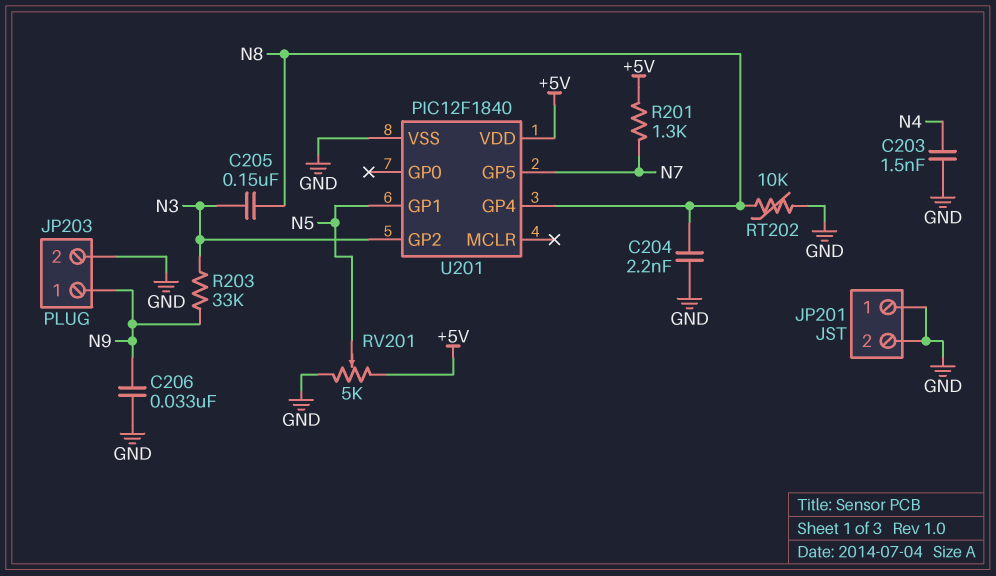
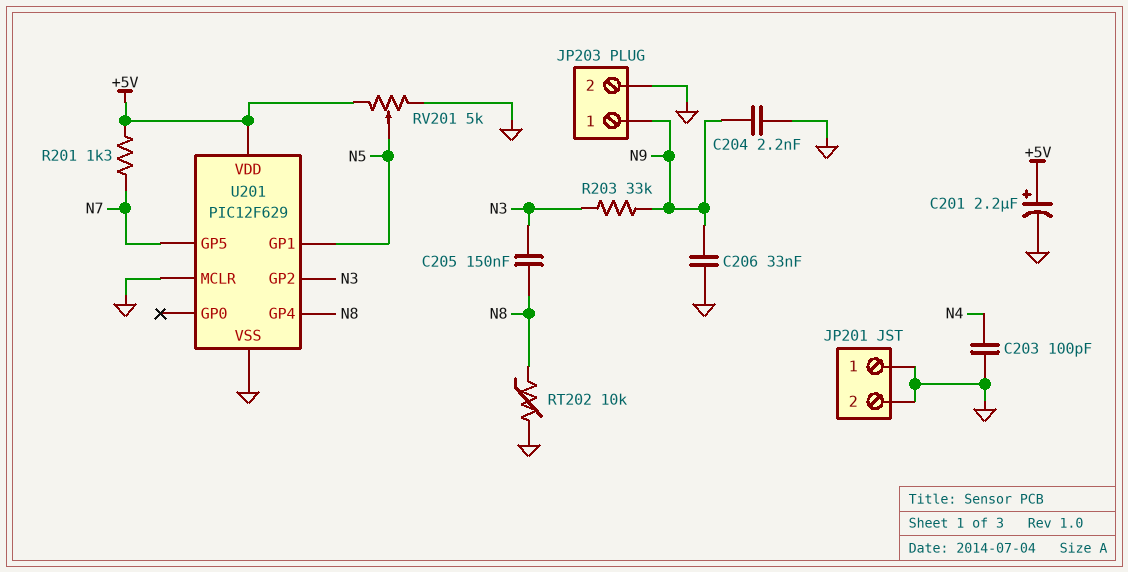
C201: none -> 2.2uF (plus +5V, minus GND)
C203: 1.5nF (GND, N4) -> 100pF (GND, N4)
C204: 2.2nF (GND, N8) -> 2.2nF (GND, N9)
U201: PIC12F1840 -> PIC12F629
U201 pin MCLR: none -> GND

